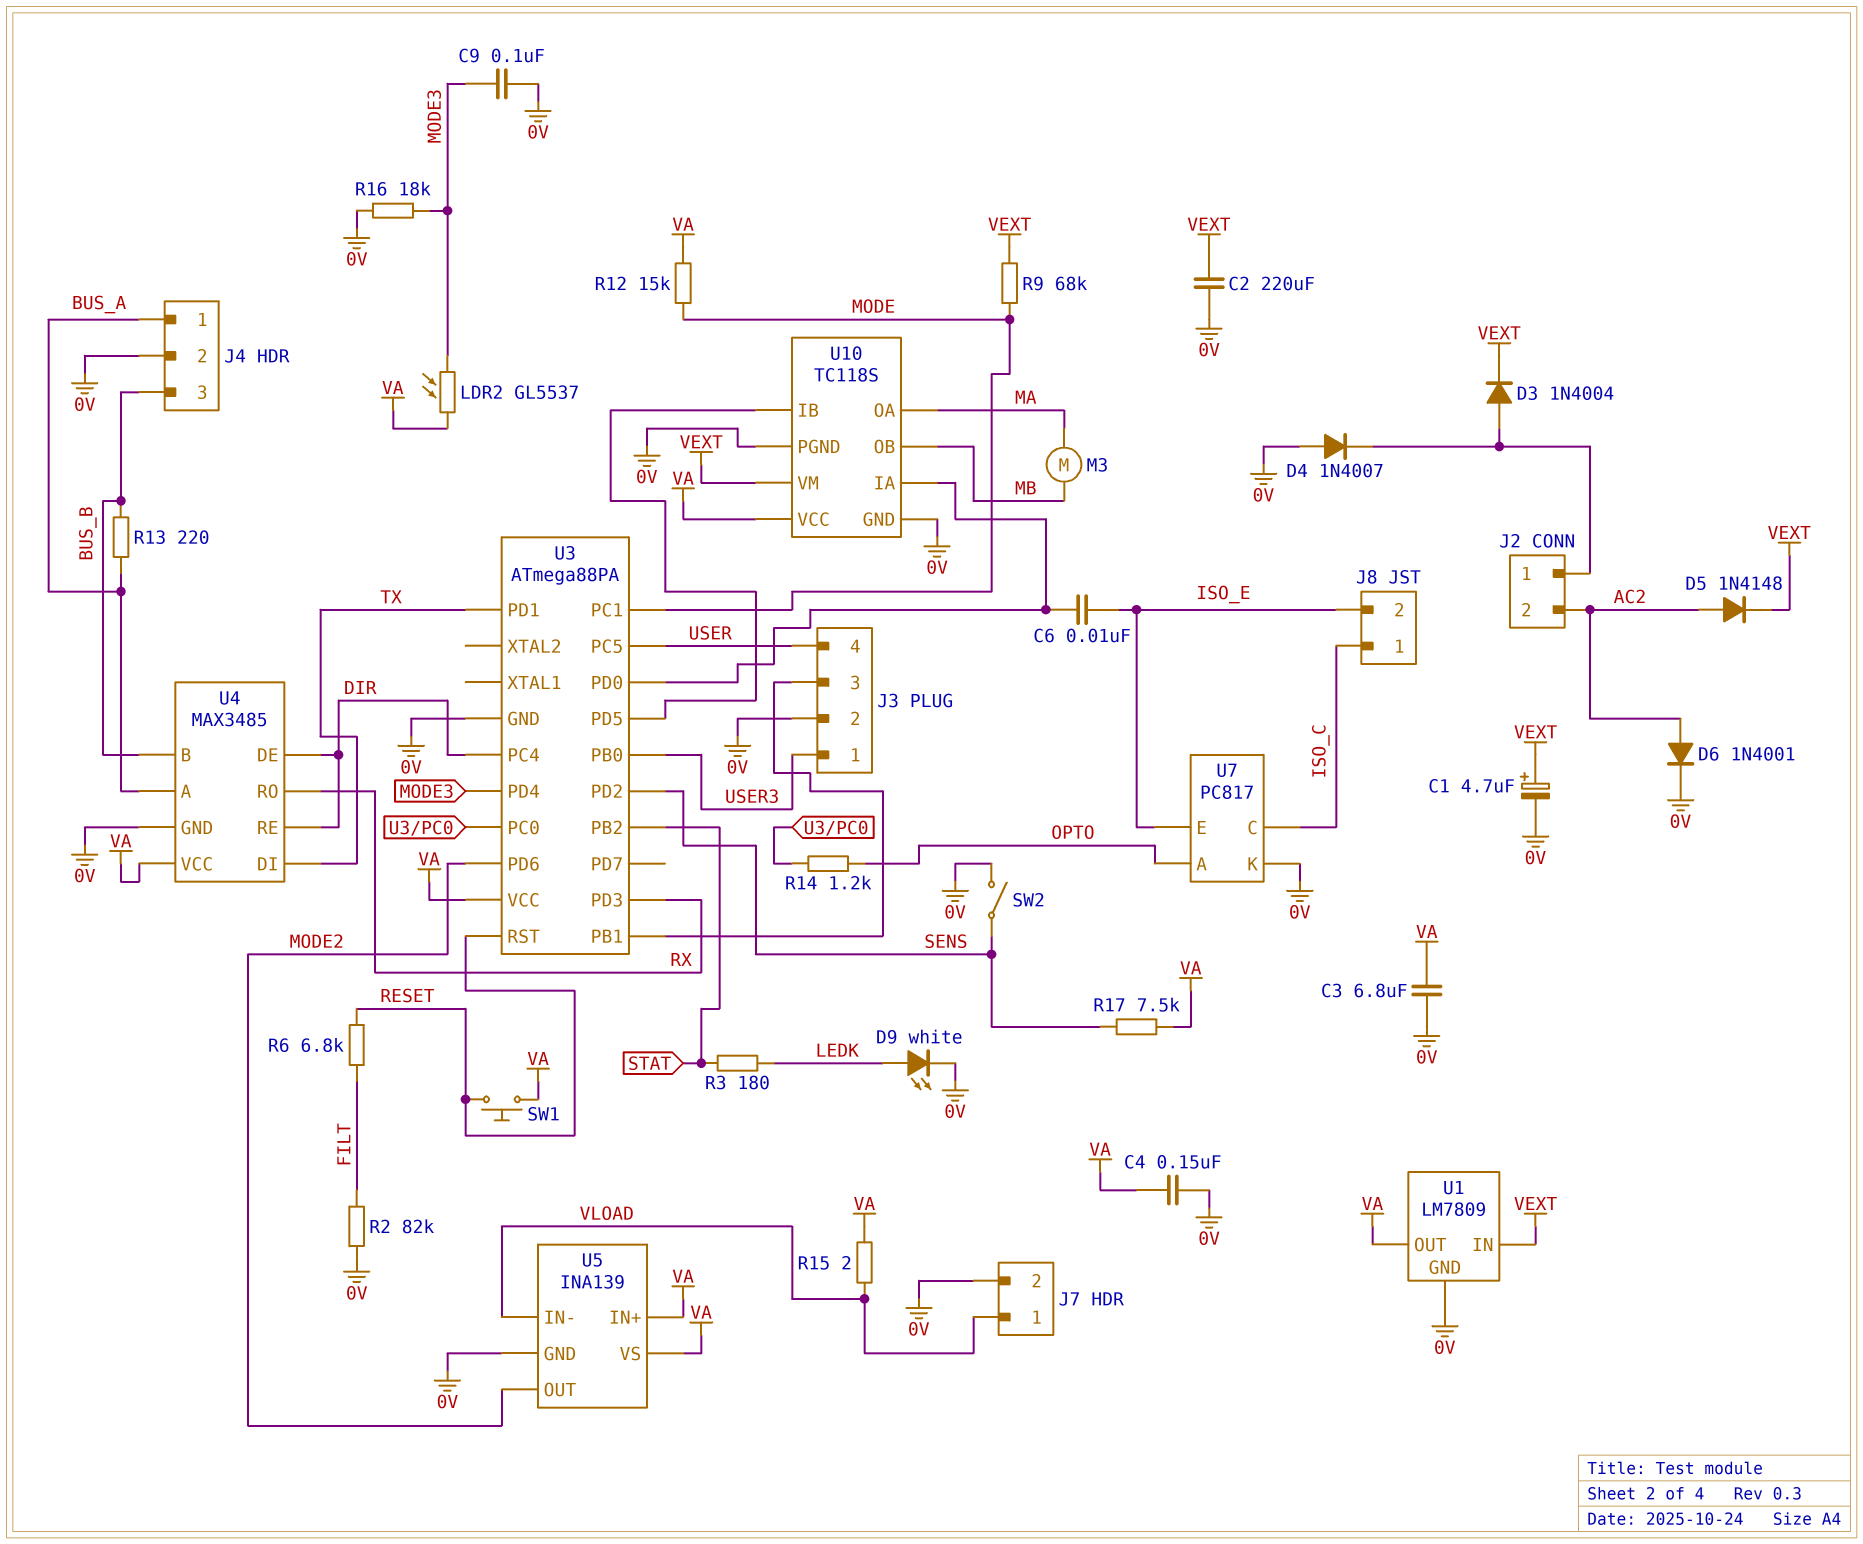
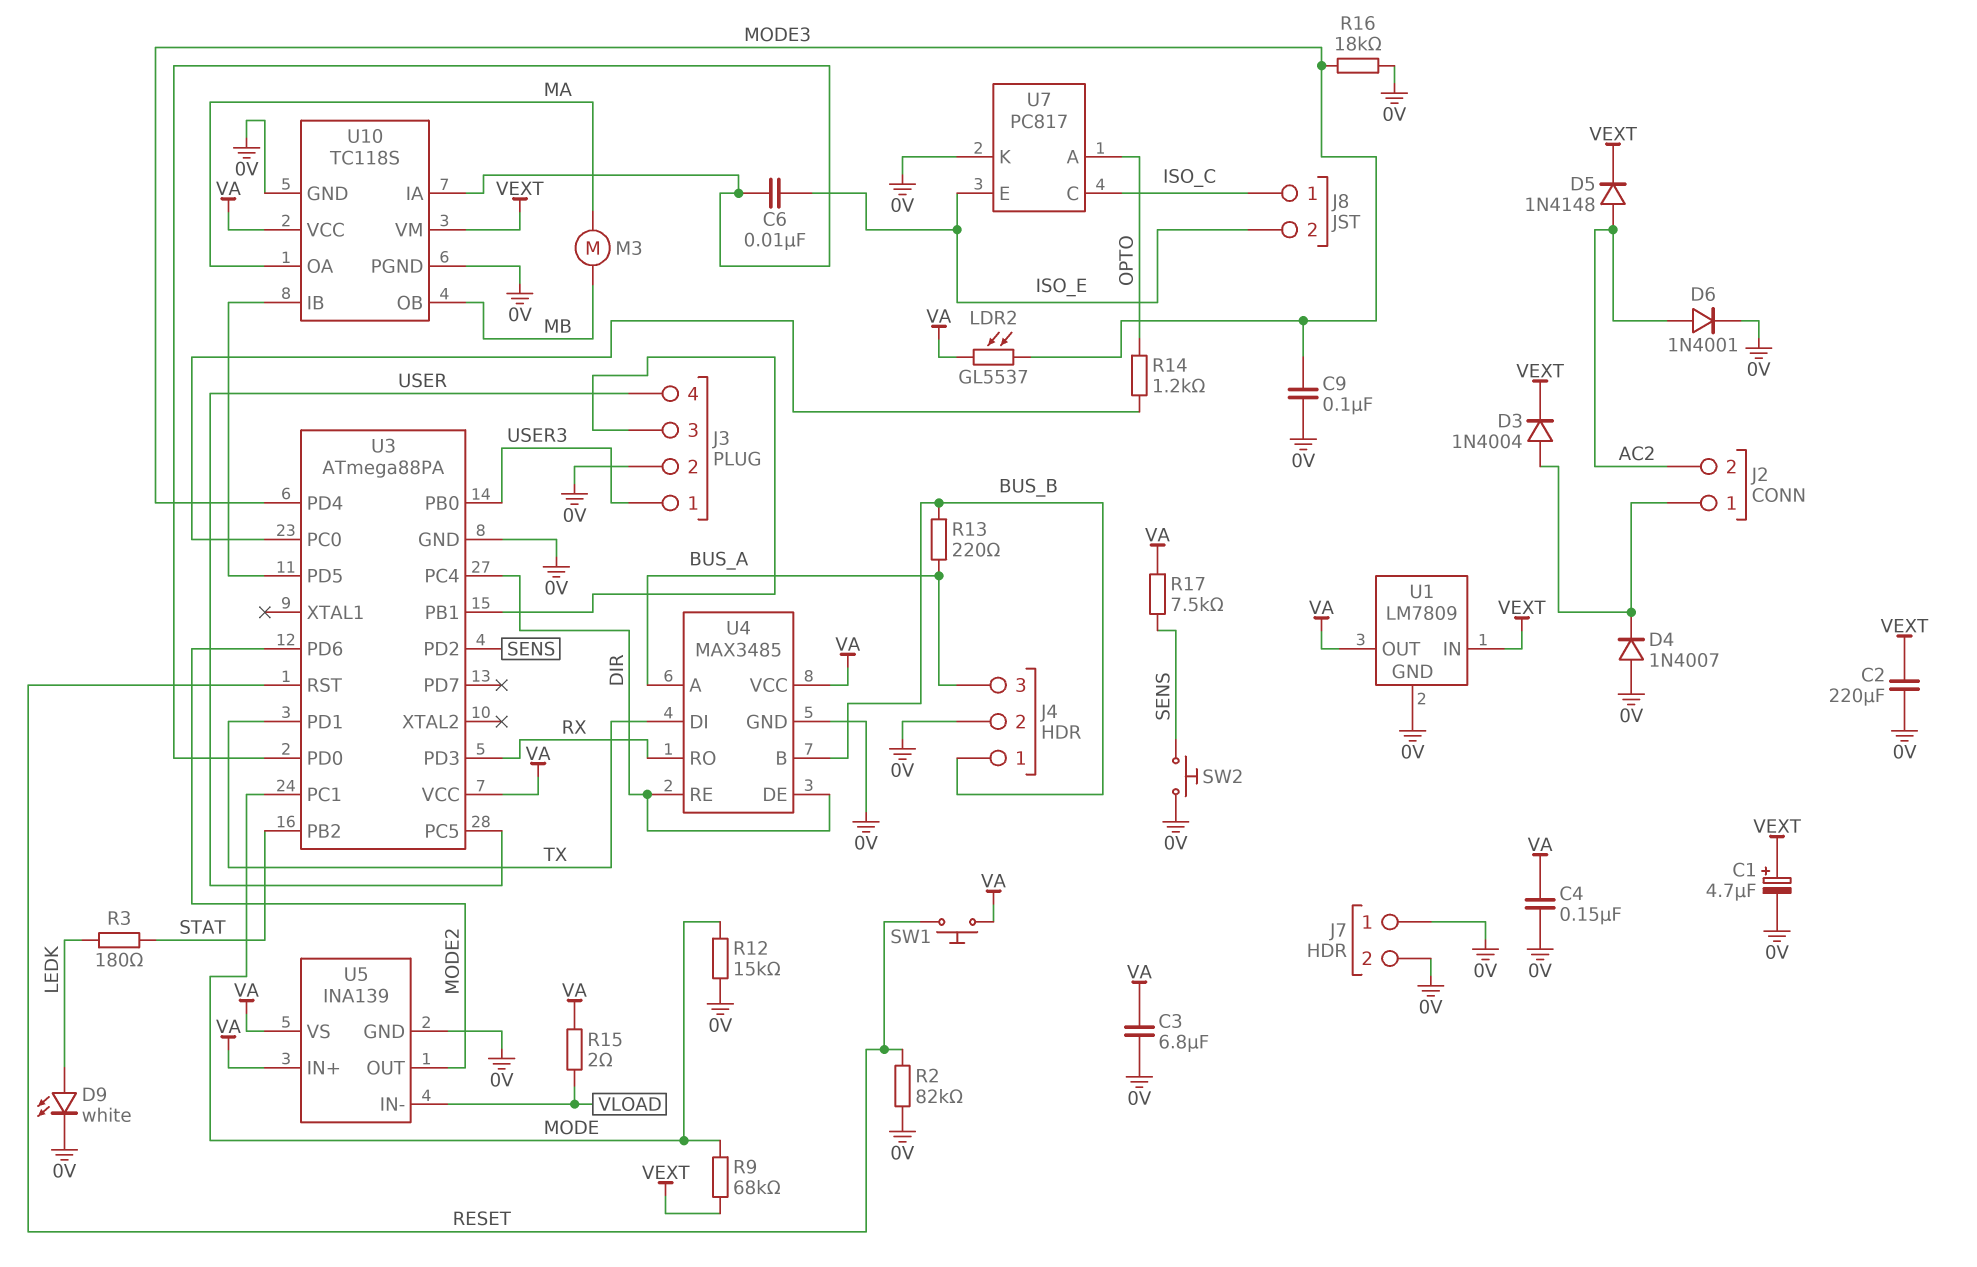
J4 pin 1: BUS_A -> BUS_B
J4 pin 3: BUS_B -> BUS_A
J7 pin 1: VLOAD -> 0V
R2: 82k (0V, FILT) -> 82k (0V, RESET)
R6: 6.8k (FILT, RESET) -> none
R12: 15k (MODE, VA) -> 15k (0V, MODE)
SW2: switch (0V, SENS) -> button (0V, SENS)

